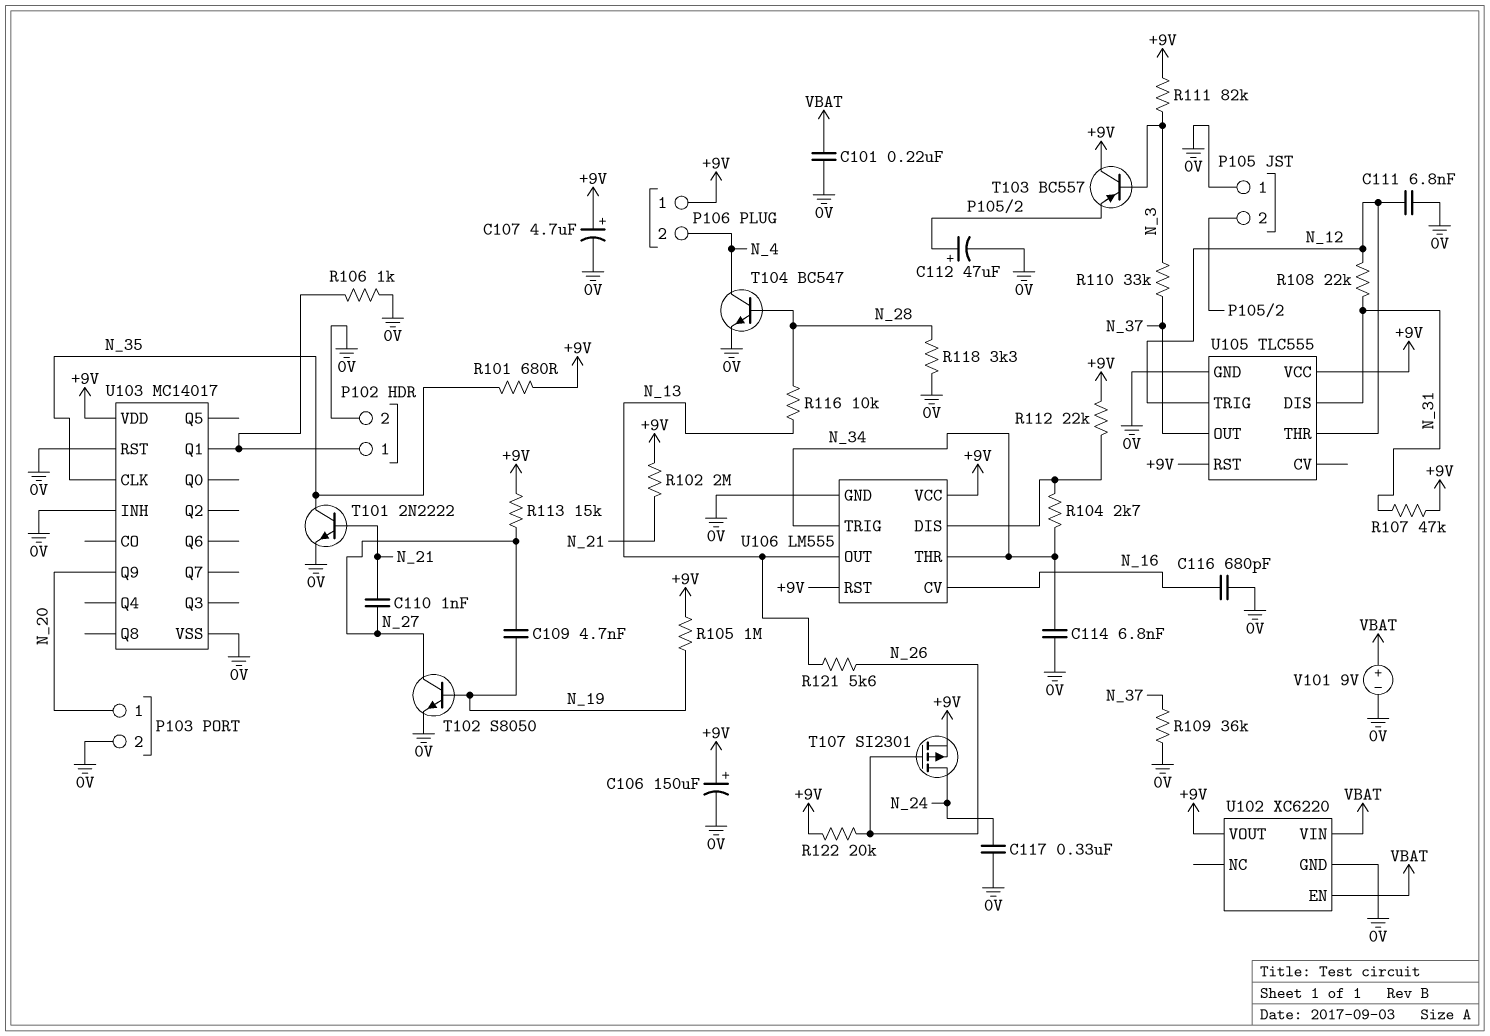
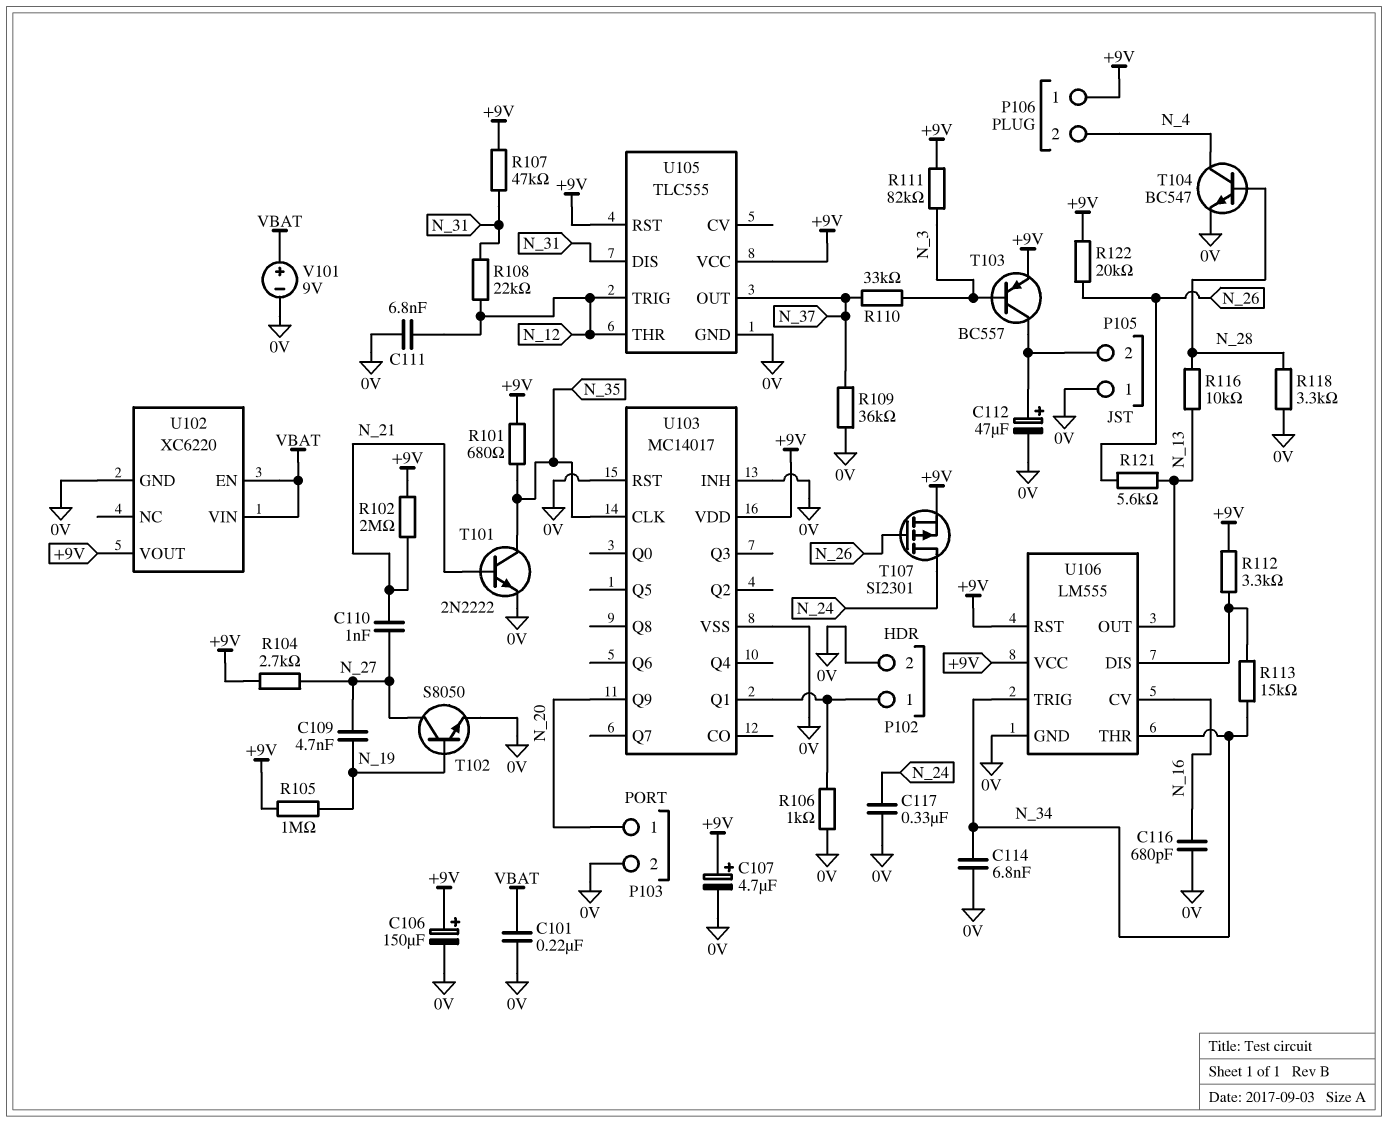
R104: 2.7k (N_34, U106/DIS) -> 2.7k (+9V, N_27)
R112: 22k (+9V, U106/DIS) -> 3.3k (+9V, U106/DIS)
R113: 15k (+9V, N_27) -> 15k (N_34, U106/DIS)
T103: PNP BC557 (B N_3, C +9V, E P105/2) -> PNP BC557 (B N_3, C P105/2, E +9V)

